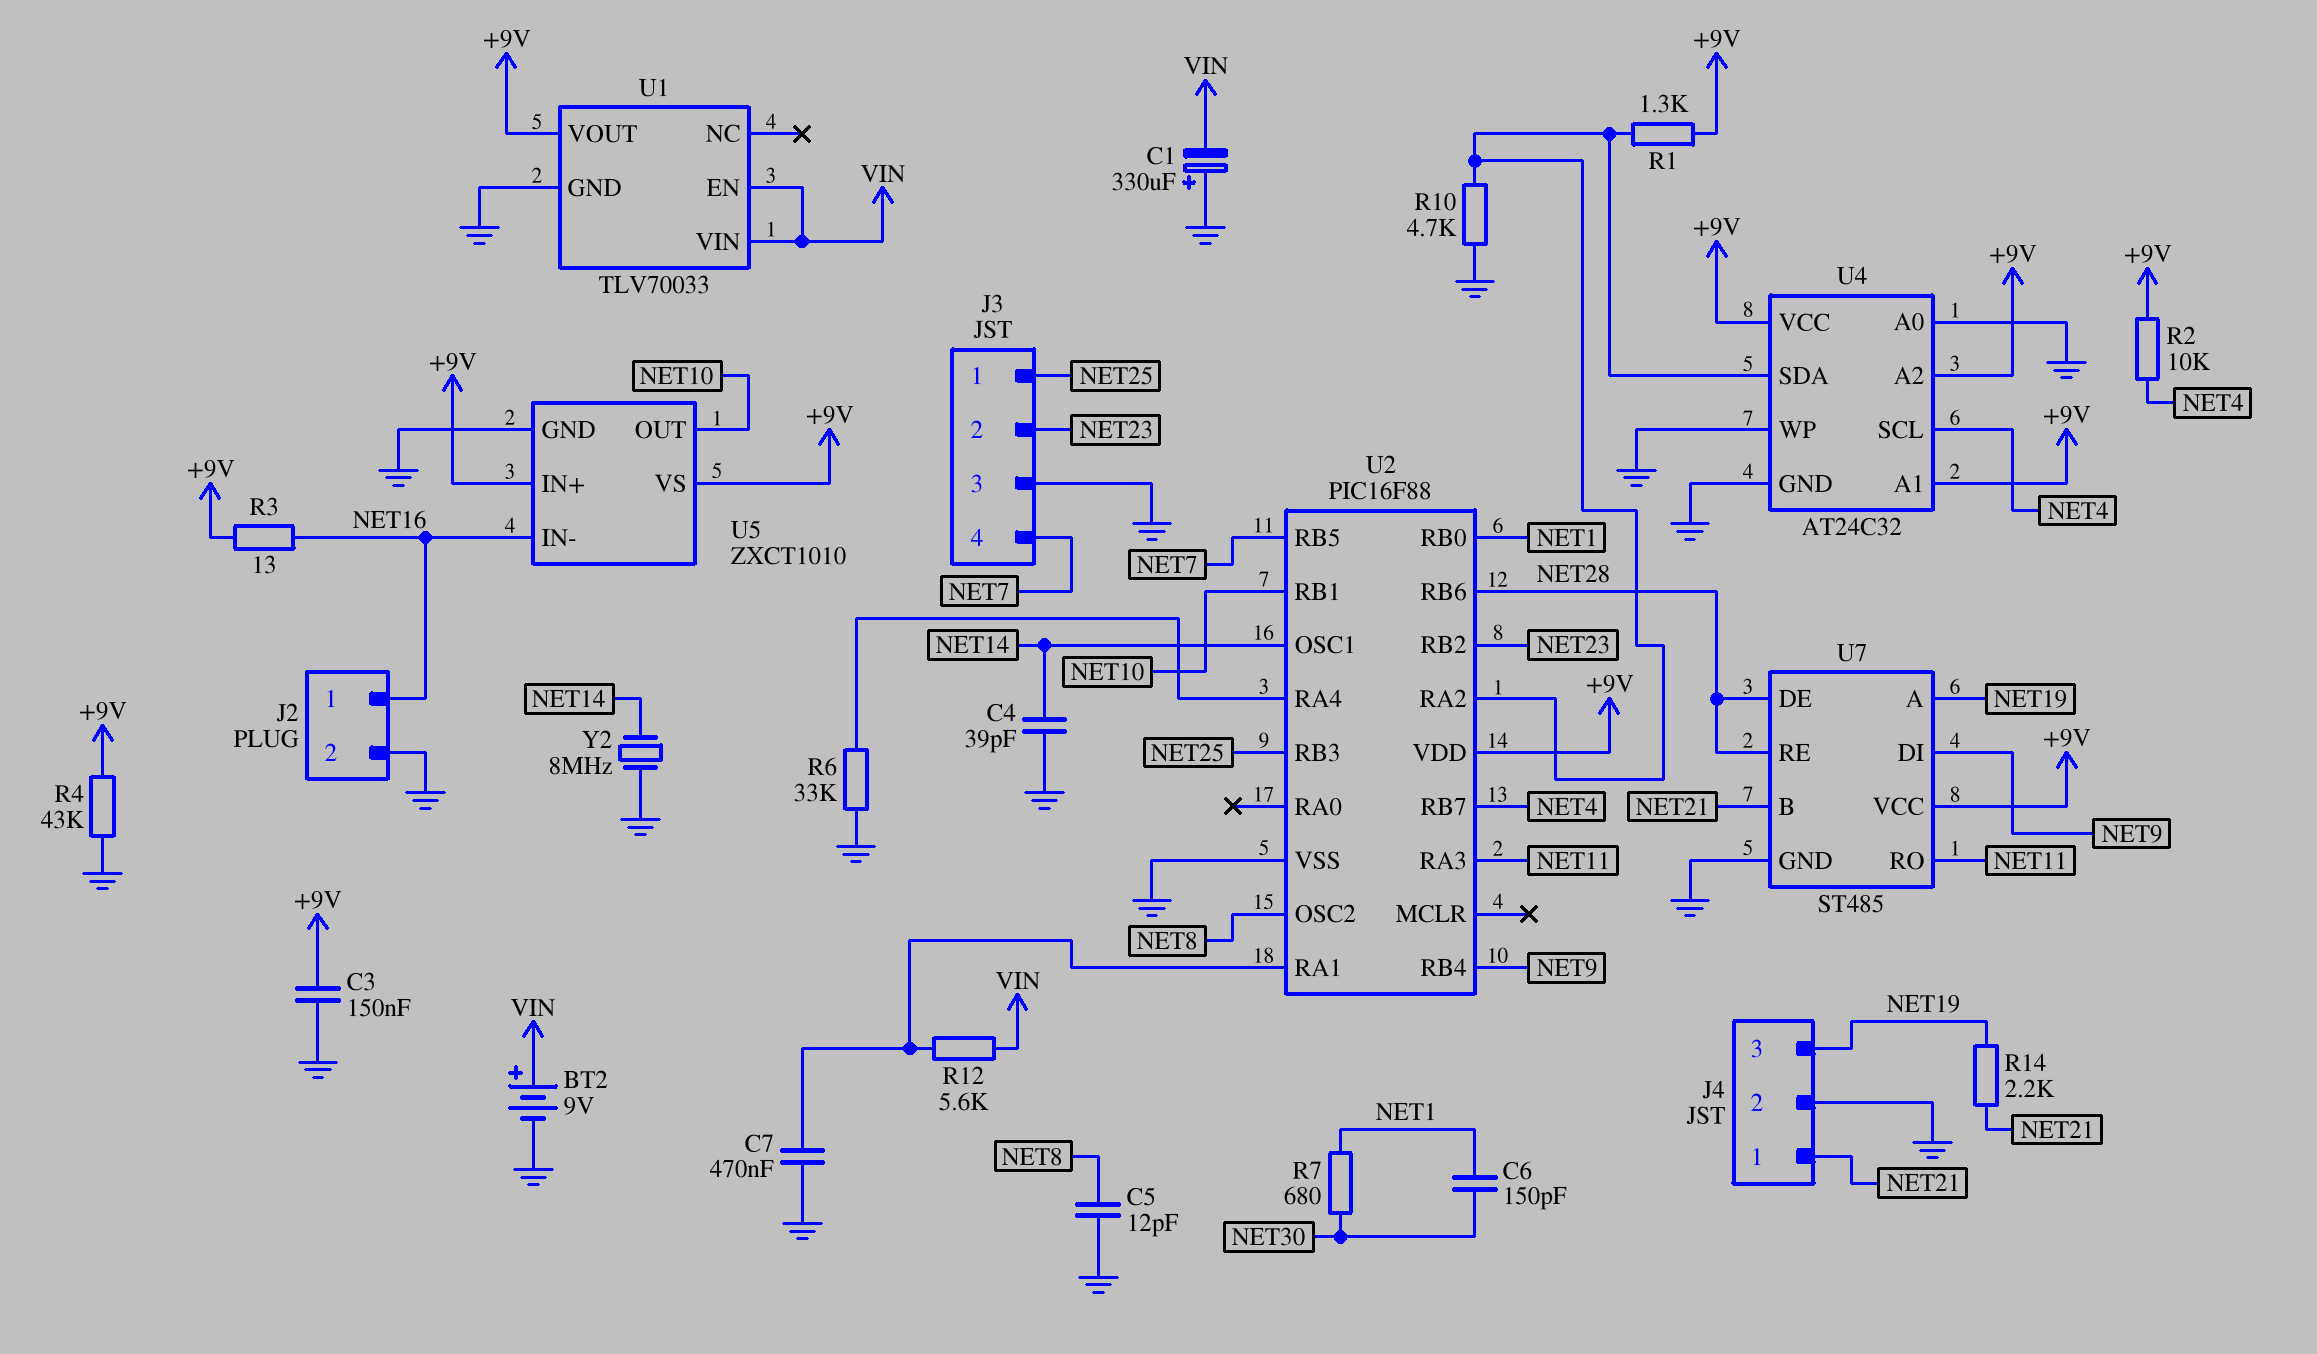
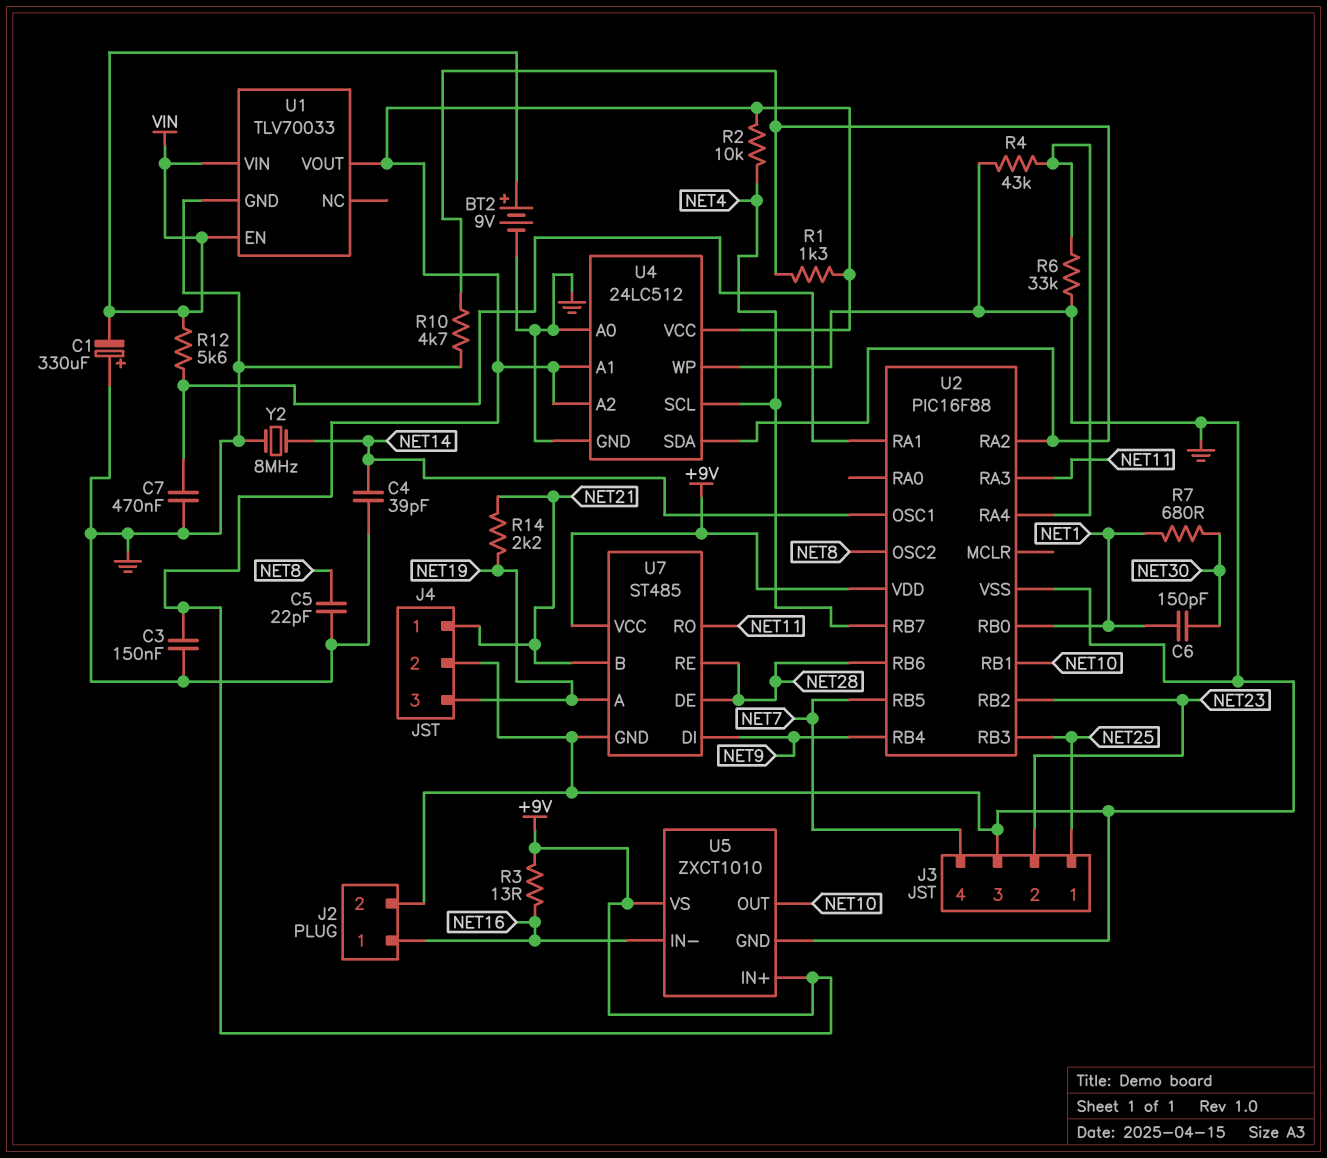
C5: 12pF (GND, NET8) -> 22pF (GND, NET8)
R4: 43k (+9V, GND) -> 43k (GND, U2/RA4)
U4: AT24C32 -> 24LC512

